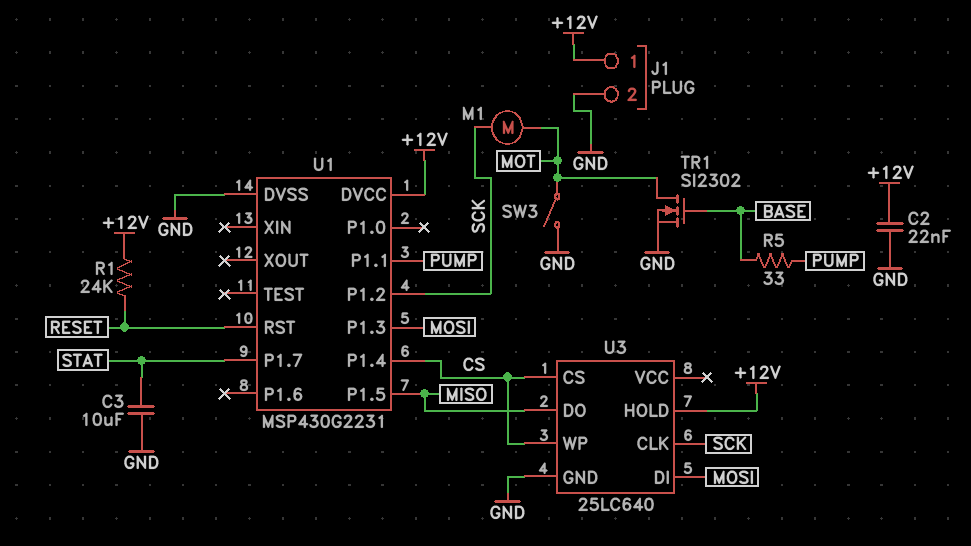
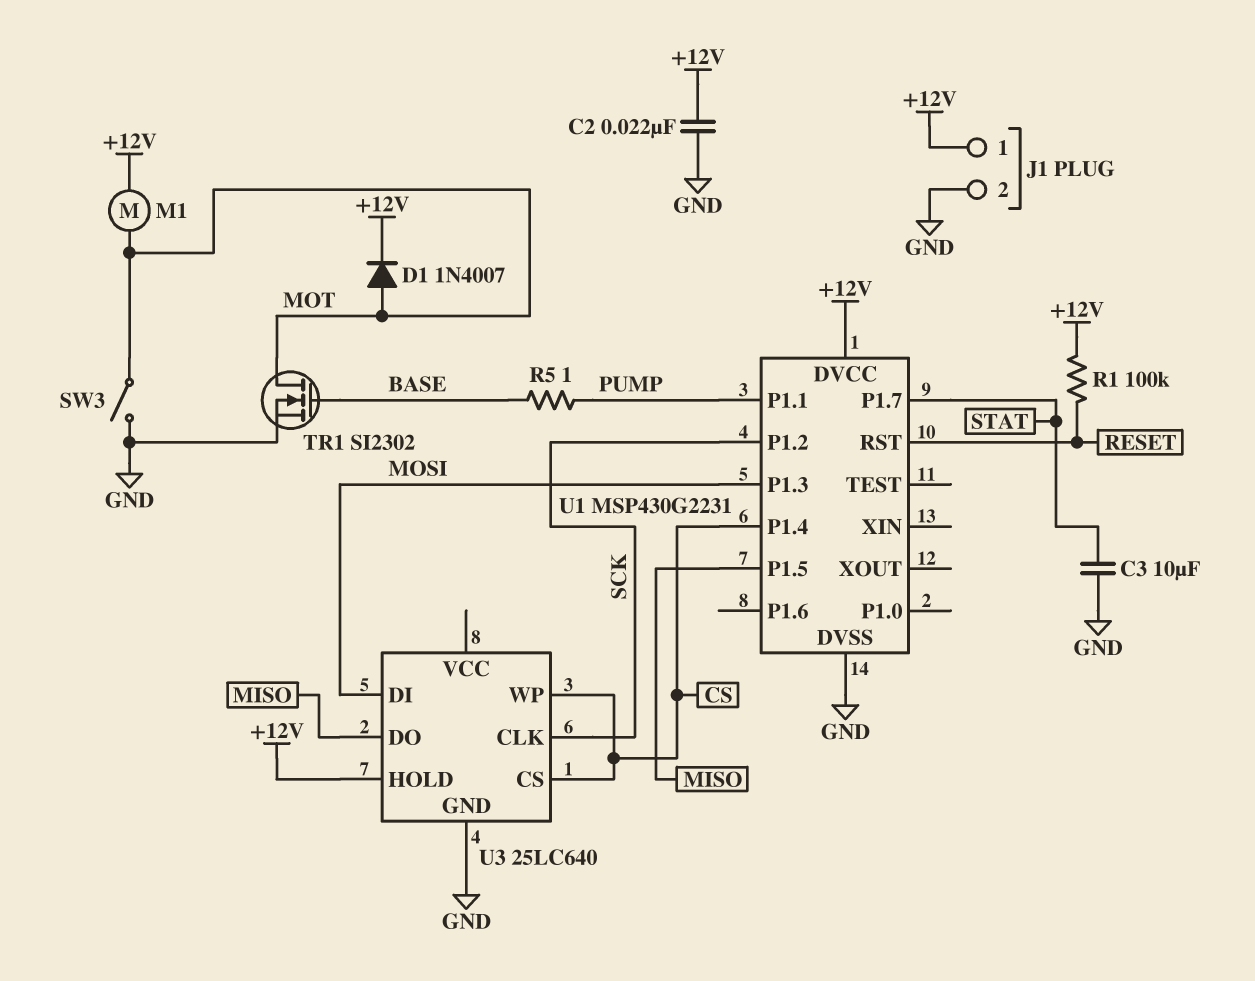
D1: none -> diode 1N4007 (A MOT, K +12V)
M1: motor (MOT, SCK) -> motor (+12V, MOT)
R1: 24k (+12V, RESET) -> 100k (+12V, RESET)
R5: 33 (BASE, PUMP) -> 1 (BASE, PUMP)

